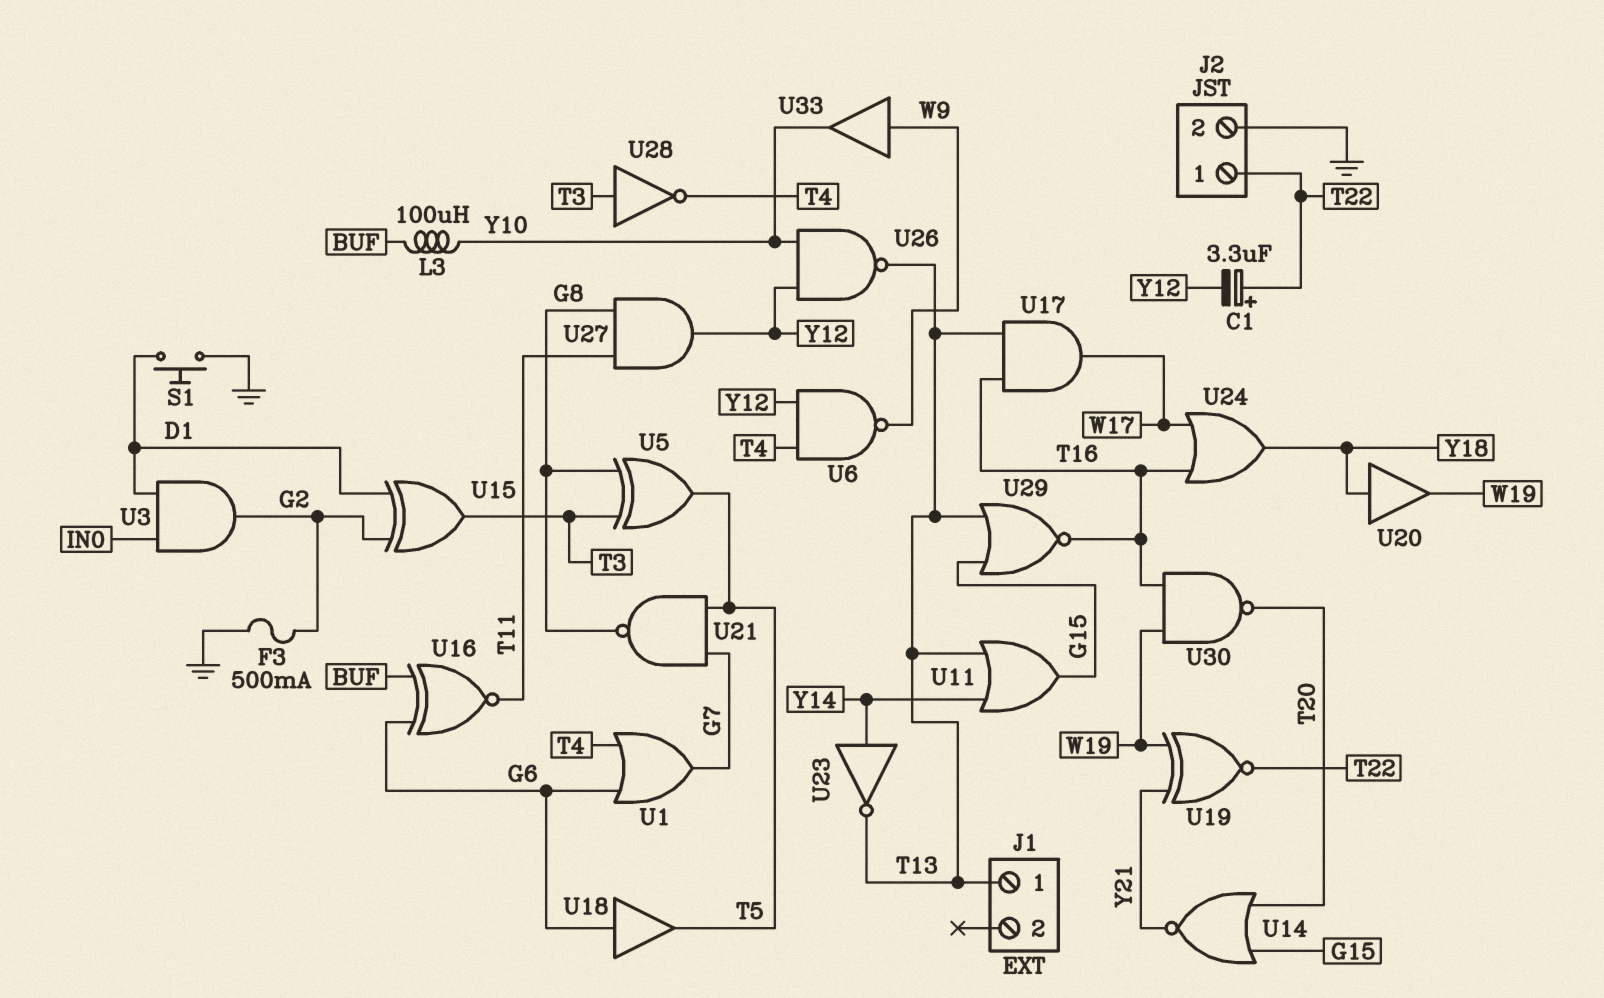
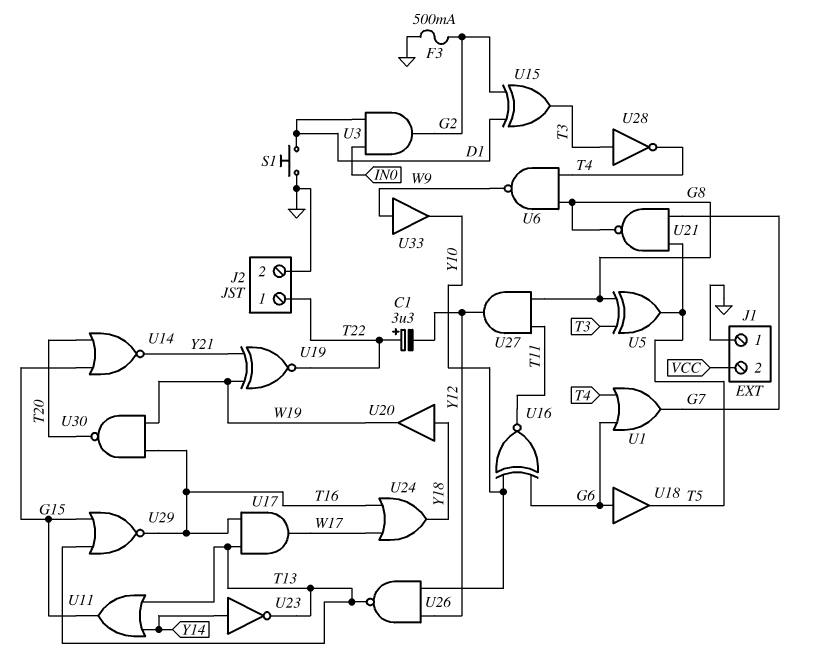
J1 pin 1: T13 -> GND
J1 pin 2: none -> VCC
L3: 100uH (BUF, Y10) -> none
U6: NAND (in T4, in Y12, out W9) -> NAND (in G8, in T4, out W9)
U16: XNOR (in BUF, in G6, out T11) -> XNOR (in G6, in Y10, out T11)

